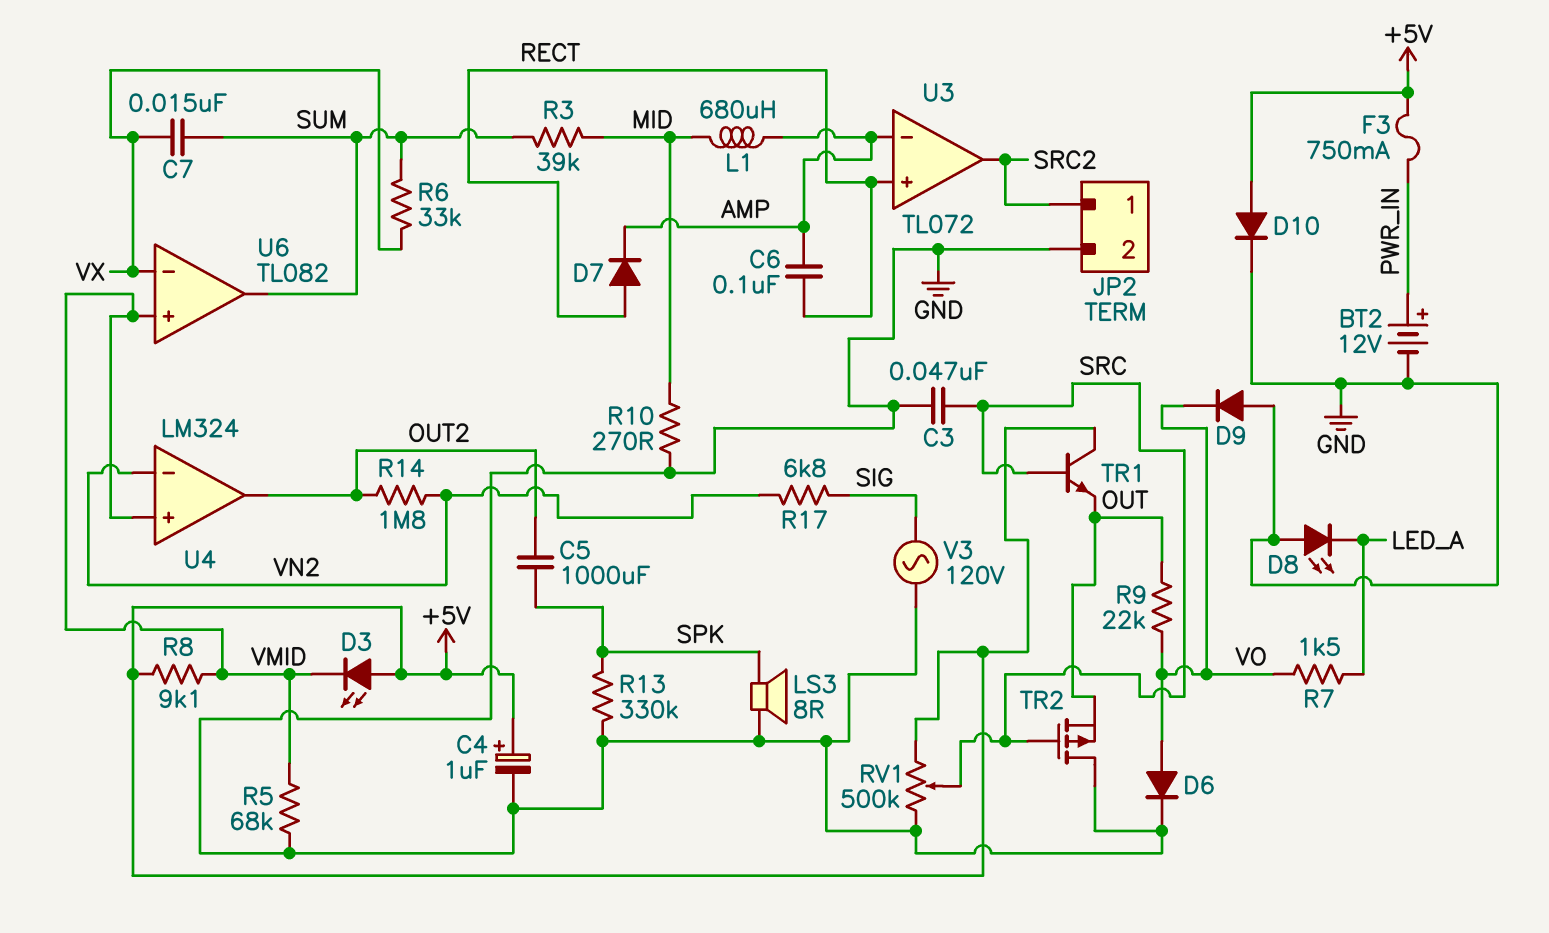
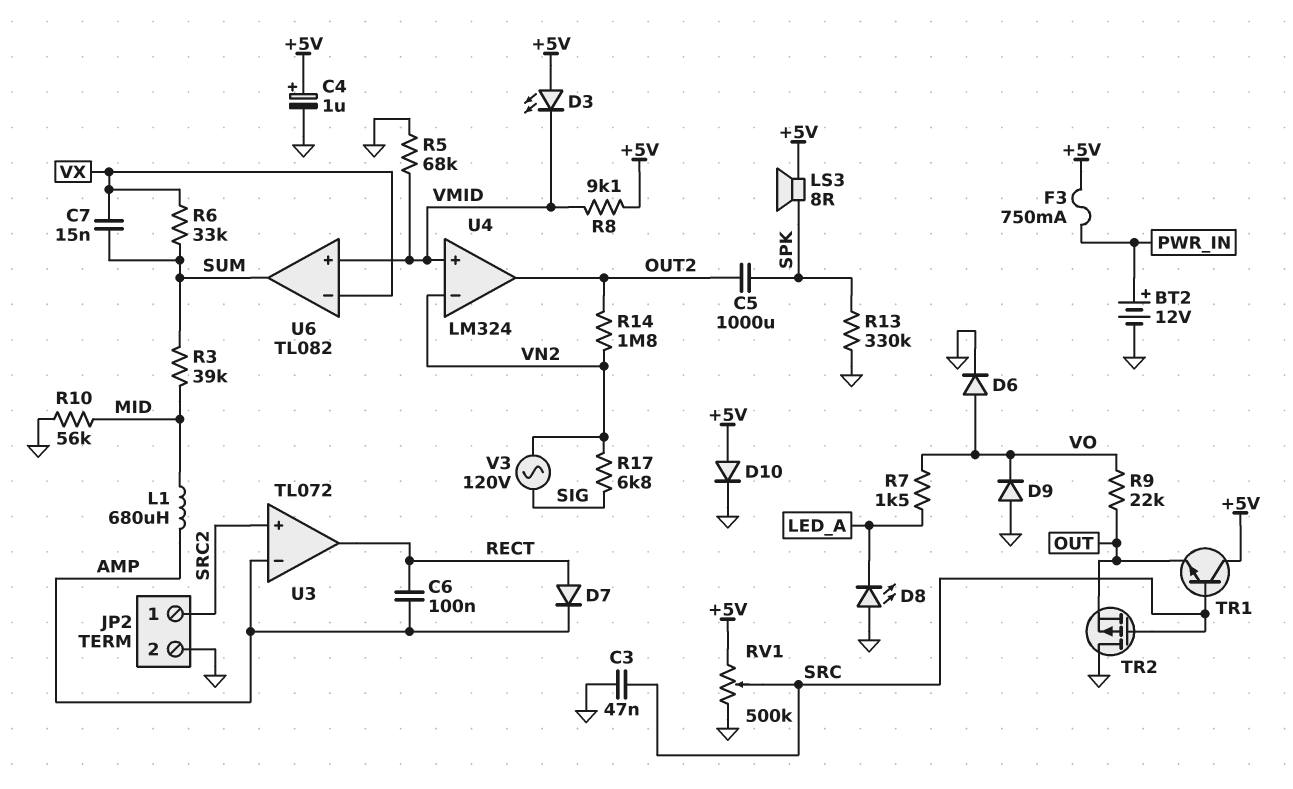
LS3: speaker 8R (GND, SPK) -> speaker 8R (+5V, SPK)
R10: 270 (GND, MID) -> 56k (GND, MID)
U3 pin in+: RECT -> SRC2
U3 pin out: SRC2 -> RECT
V3: AC 120V (GND, SIG) -> AC 120V (SIG, VN2)

